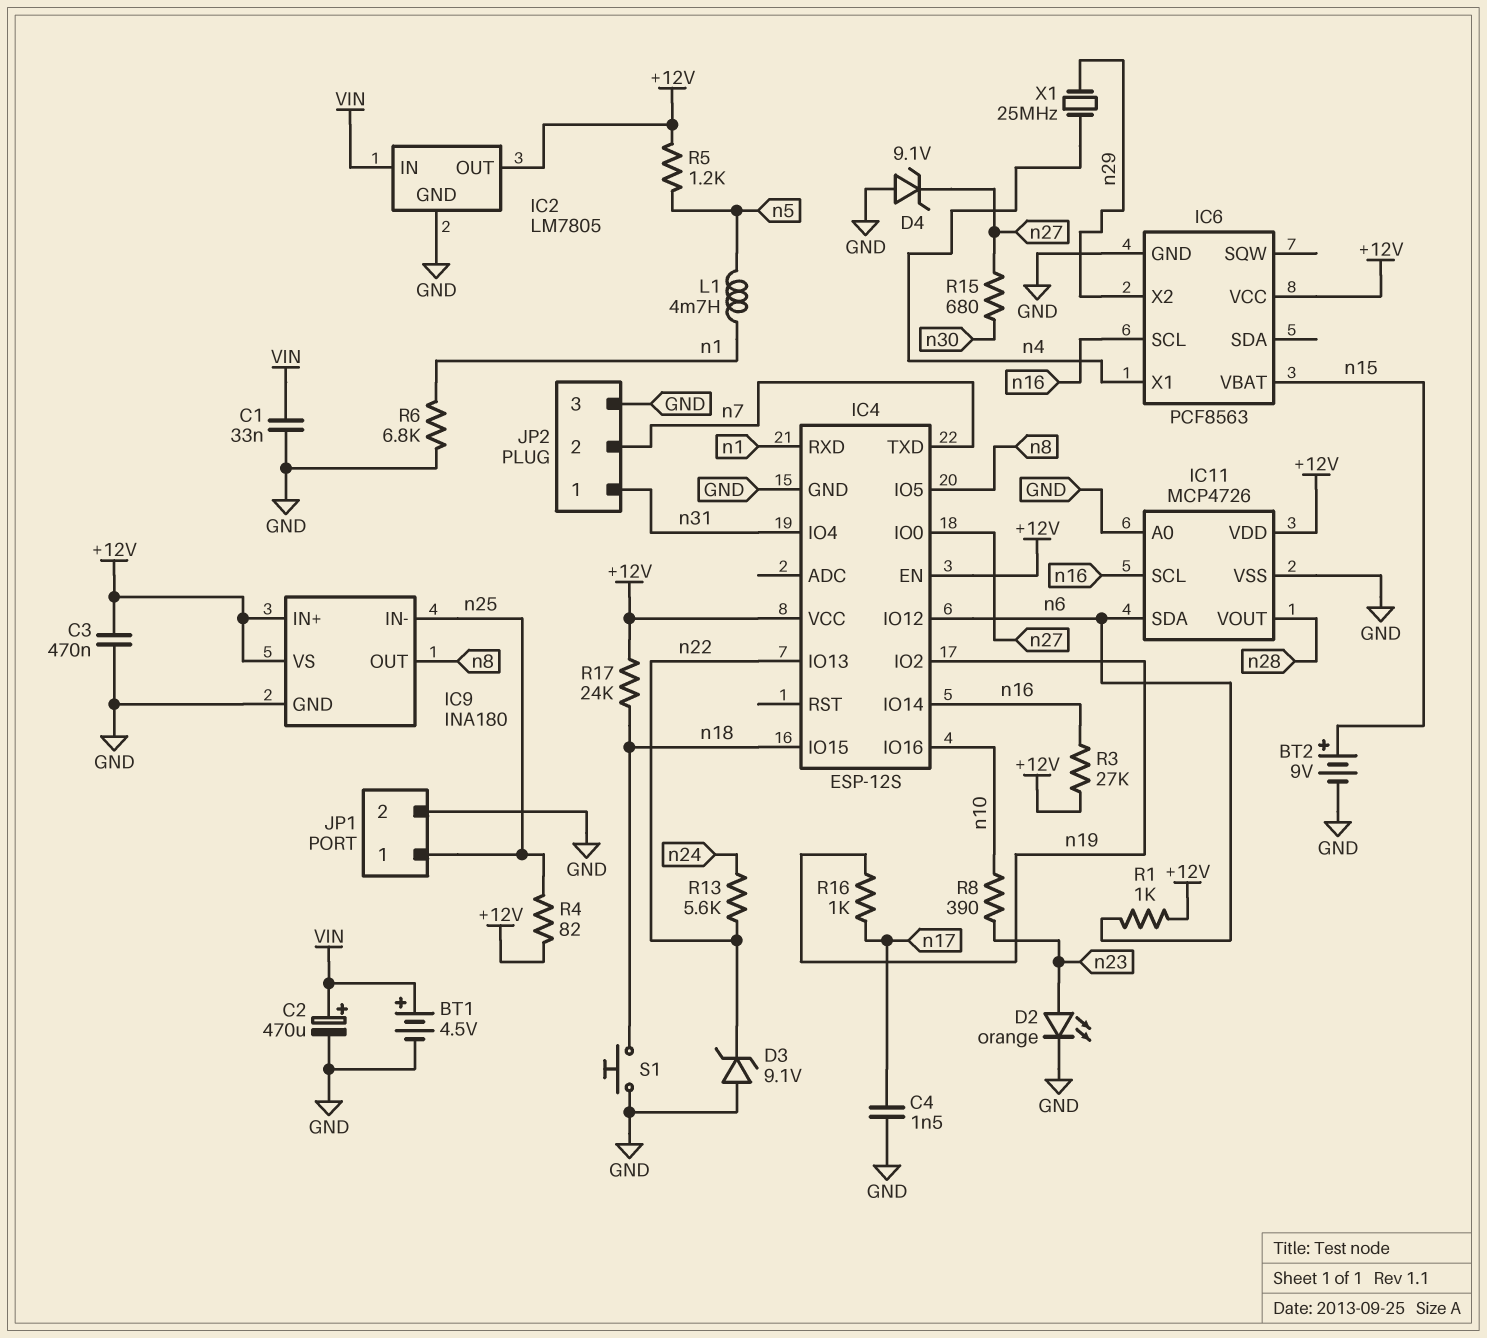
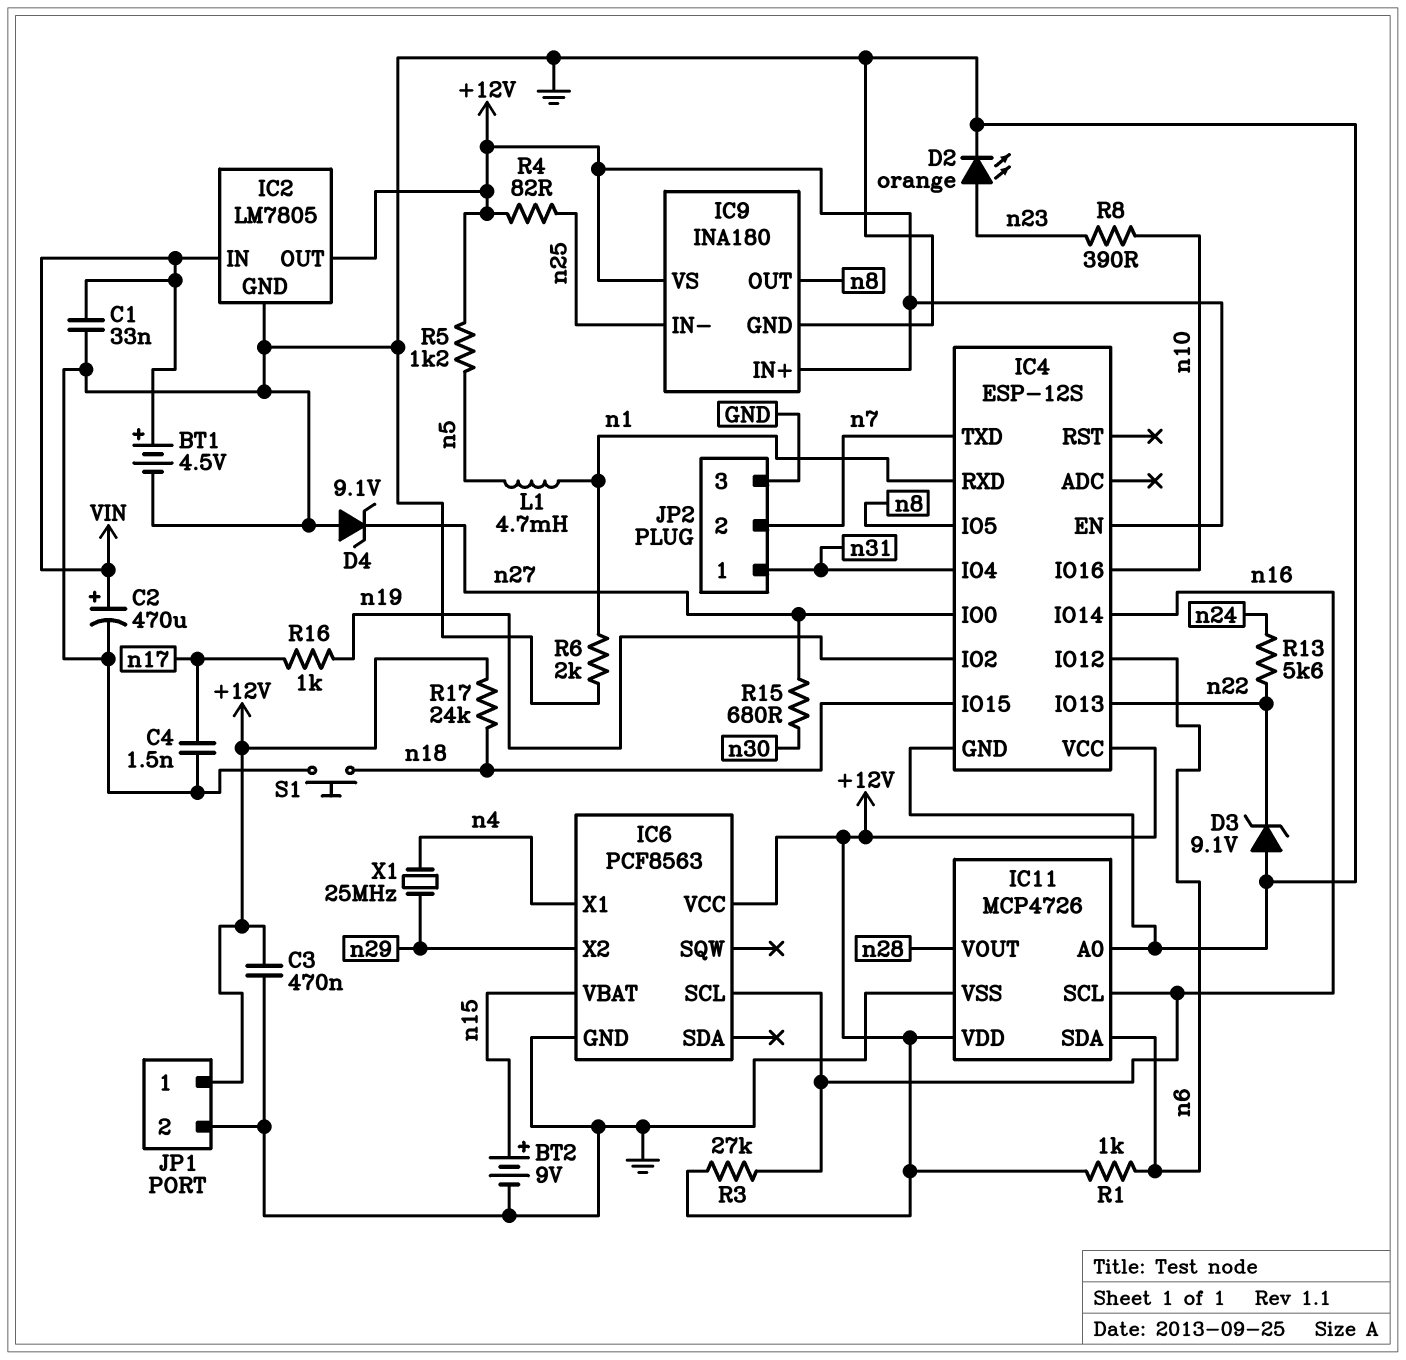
JP1 pin 1: n25 -> +12V
R6: 6.8k (GND, n1) -> 2k (GND, n1)

